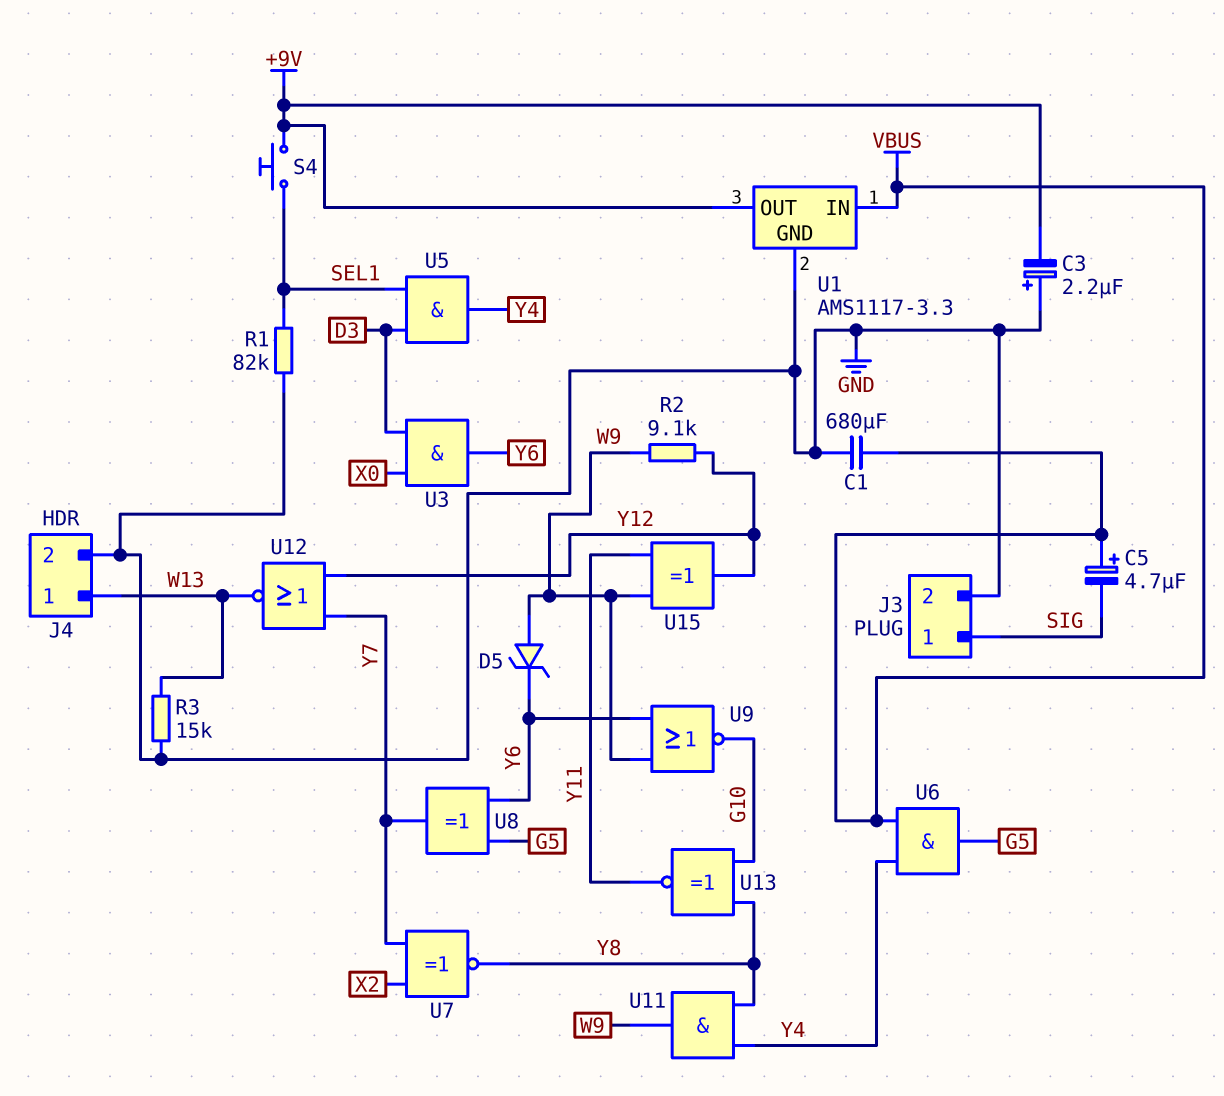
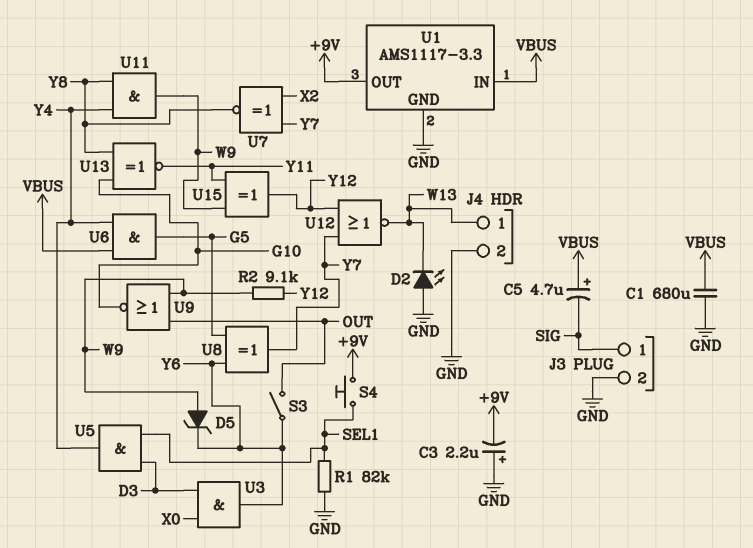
D2: none -> LED (A GND, K W13)
R3: 15k (GND, W13) -> none
S3: none -> switch (OUT, Y6)
U9: NOR (in W9, in Y6, out G10) -> NOR (in OUT, in W9, out G10)

